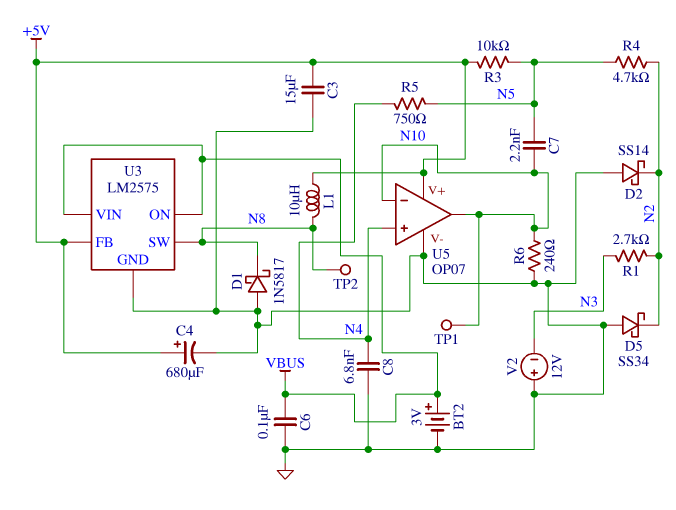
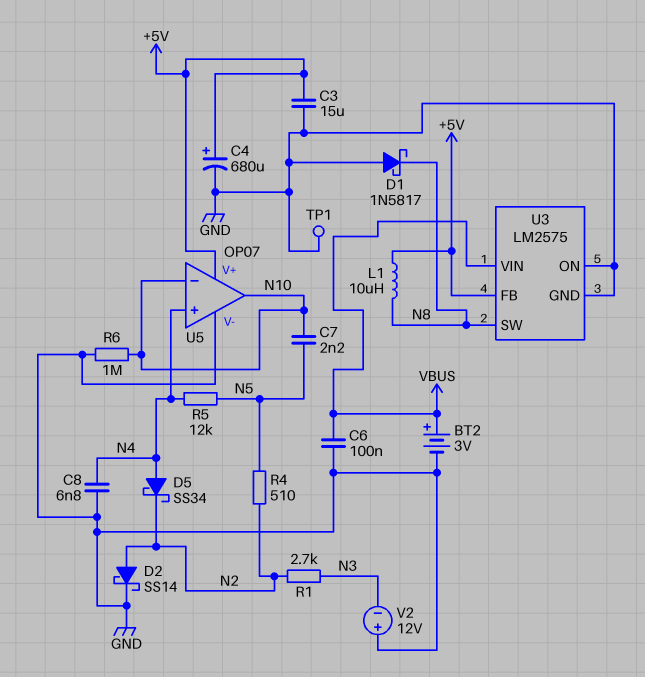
D2: schottky SS14 (A GND, K N2) -> schottky SS14 (A N2, K GND)
D5: schottky SS34 (A GND, K N2) -> schottky SS34 (A N4, K N2)
R3: 10k (+5V, N5) -> none
R4: 4.7k (N2, N5) -> 510 (N2, N5)
R5: 750 (N4, N5) -> 12k (N4, N5)
R6: 240 (GND, N10) -> 1M (GND, N10)
TP1: test point (N10) -> test point (GND)
TP2: test point (N8) -> none
U3 pin ON: VBUS -> GND

